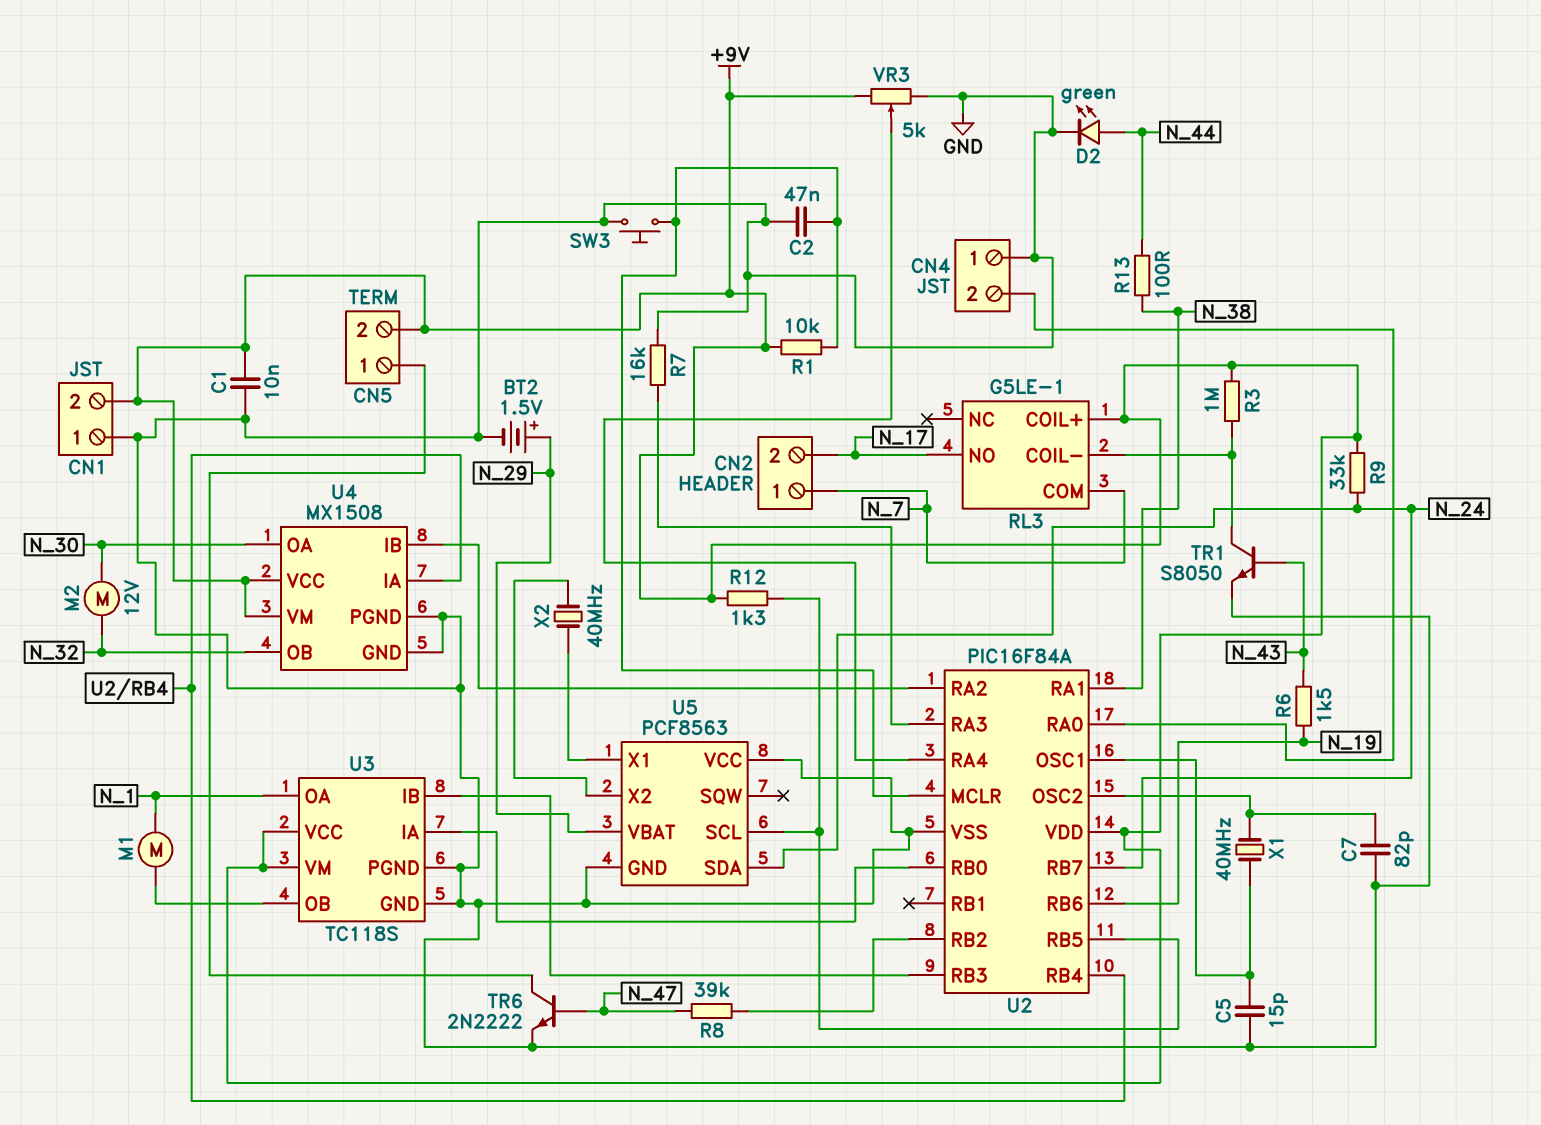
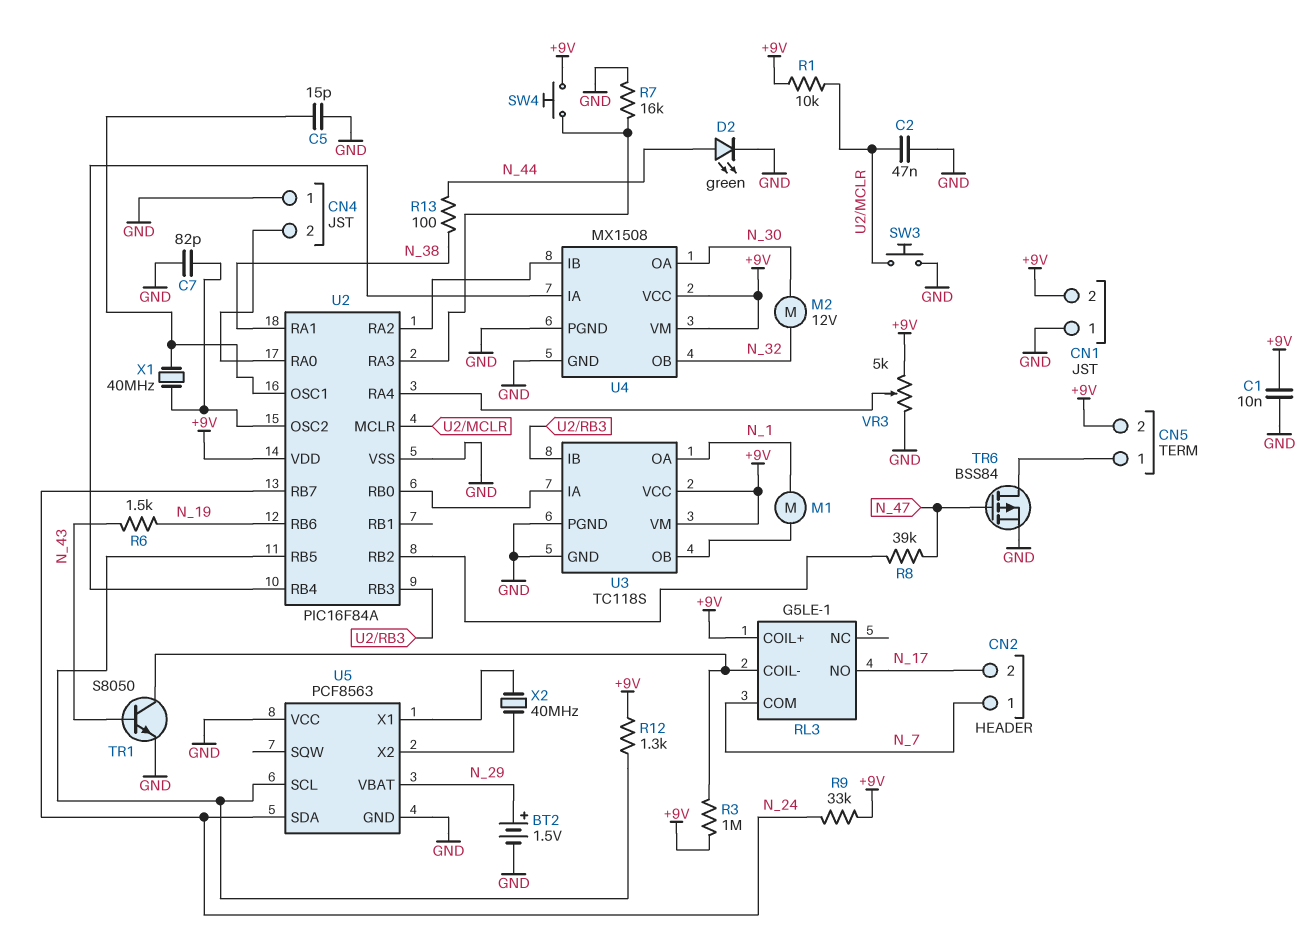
SW4: none -> button (+9V, U2/RA3)
TR6: NPN 2N2222 (B N_47, C CN5/1, E GND) -> PMOS BSS84 (G N_47, D CN5/1, S GND)

